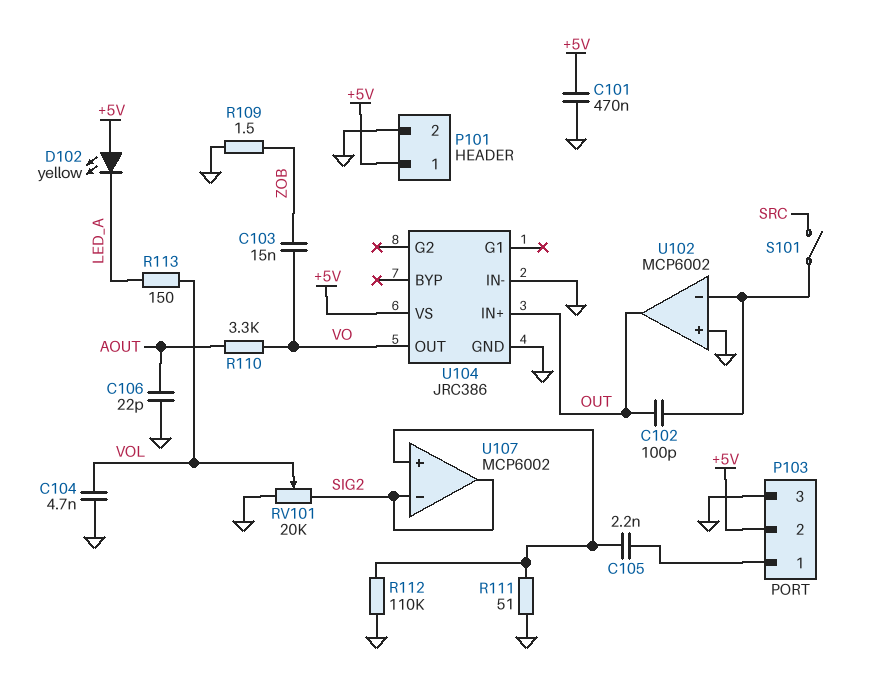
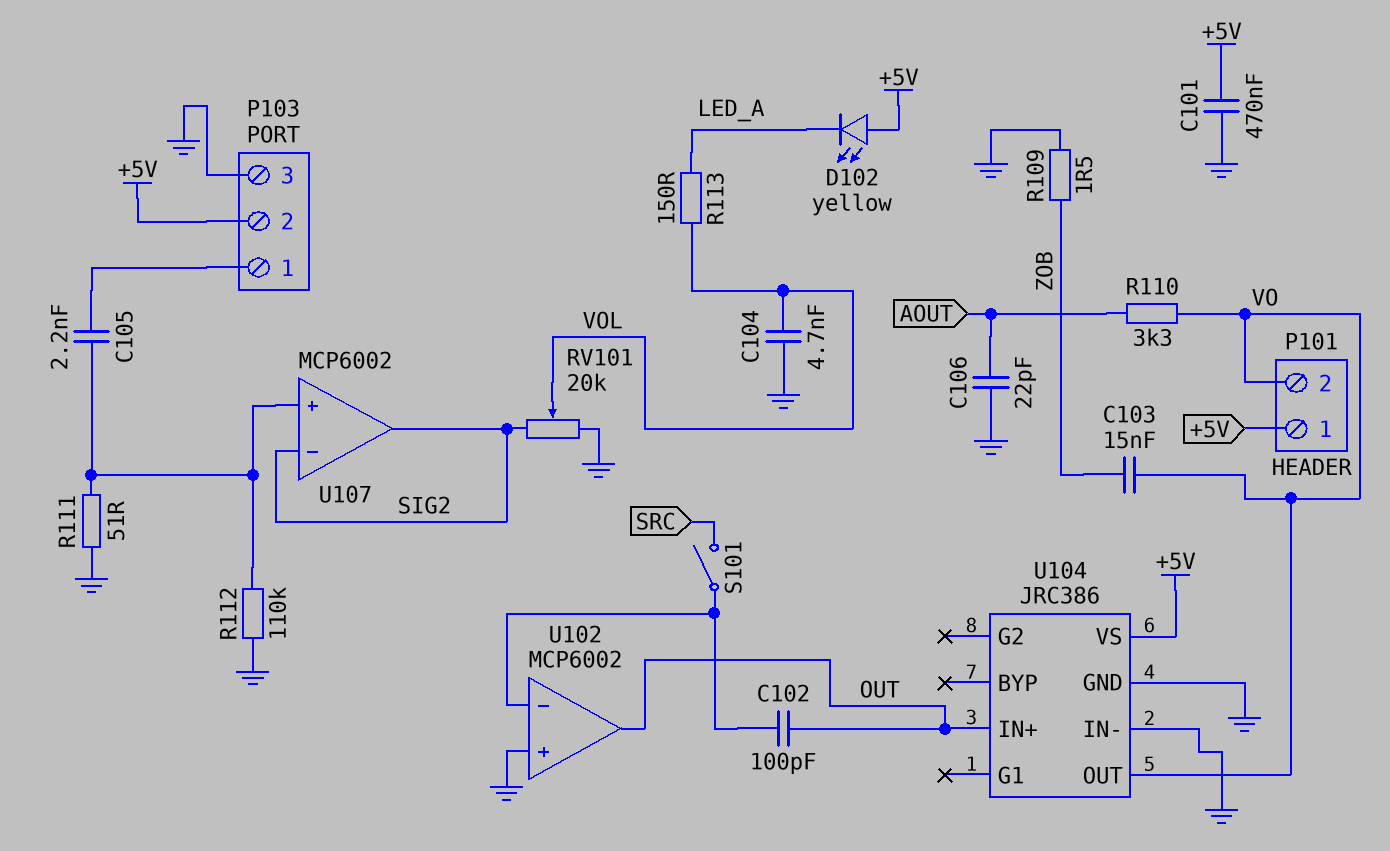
P101 pin 2: GND -> VO

